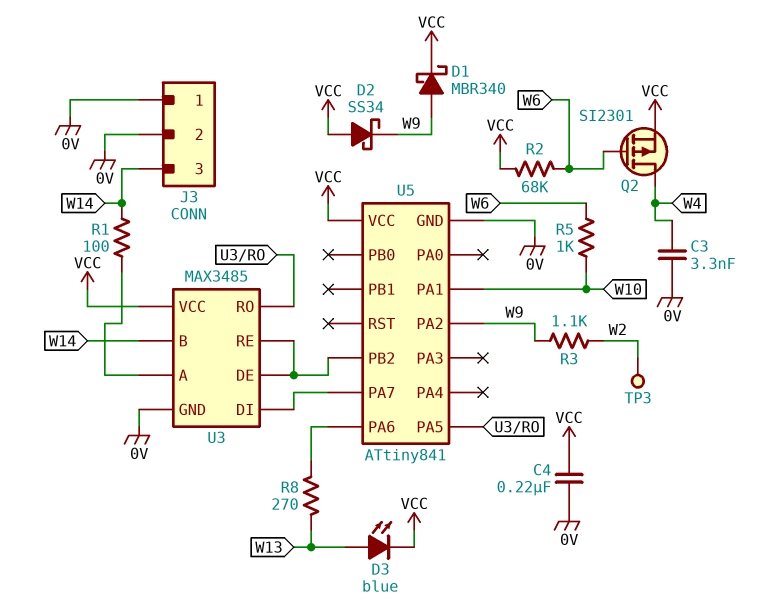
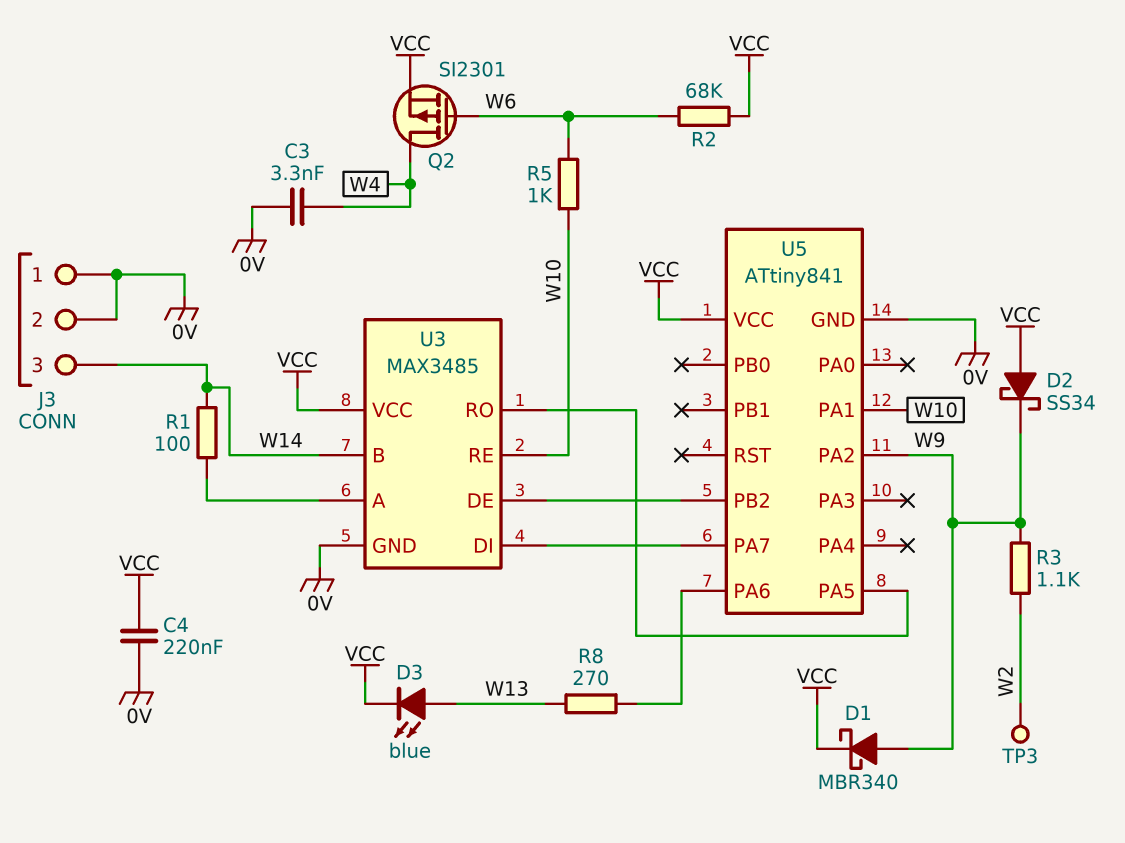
U3 pin RE: U3/DE -> W10

